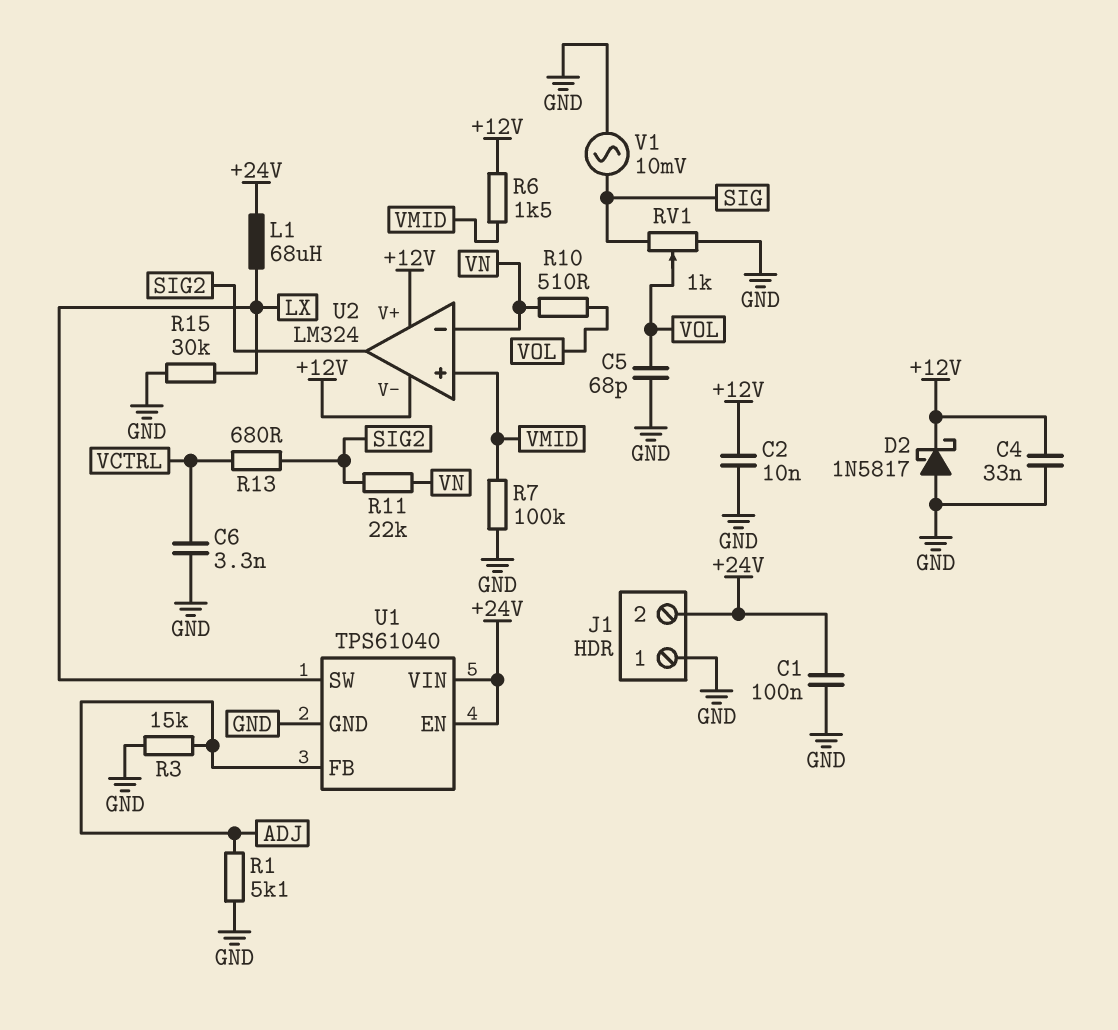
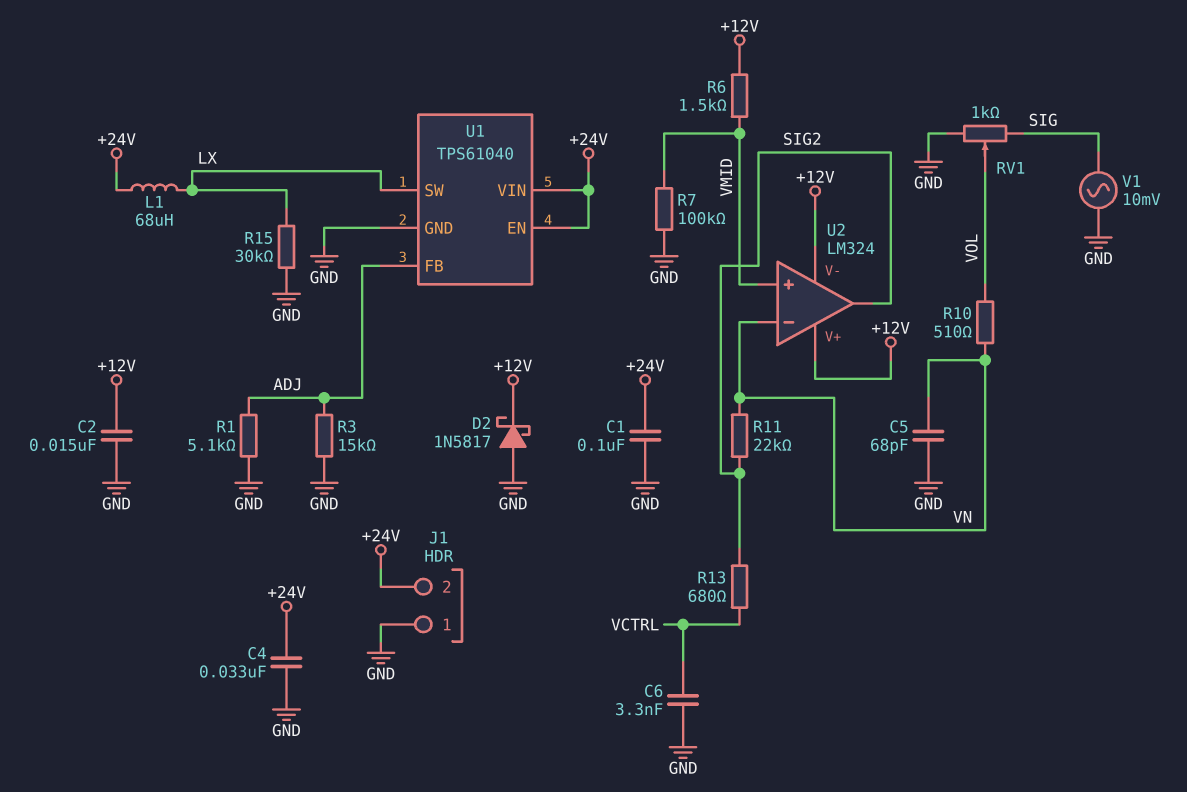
C2: 10nF (+12V, GND) -> 15nF (+12V, GND)
C4: 33nF (+12V, GND) -> 33nF (+24V, GND)
C5: 68pF (GND, VOL) -> 68pF (GND, VN)

